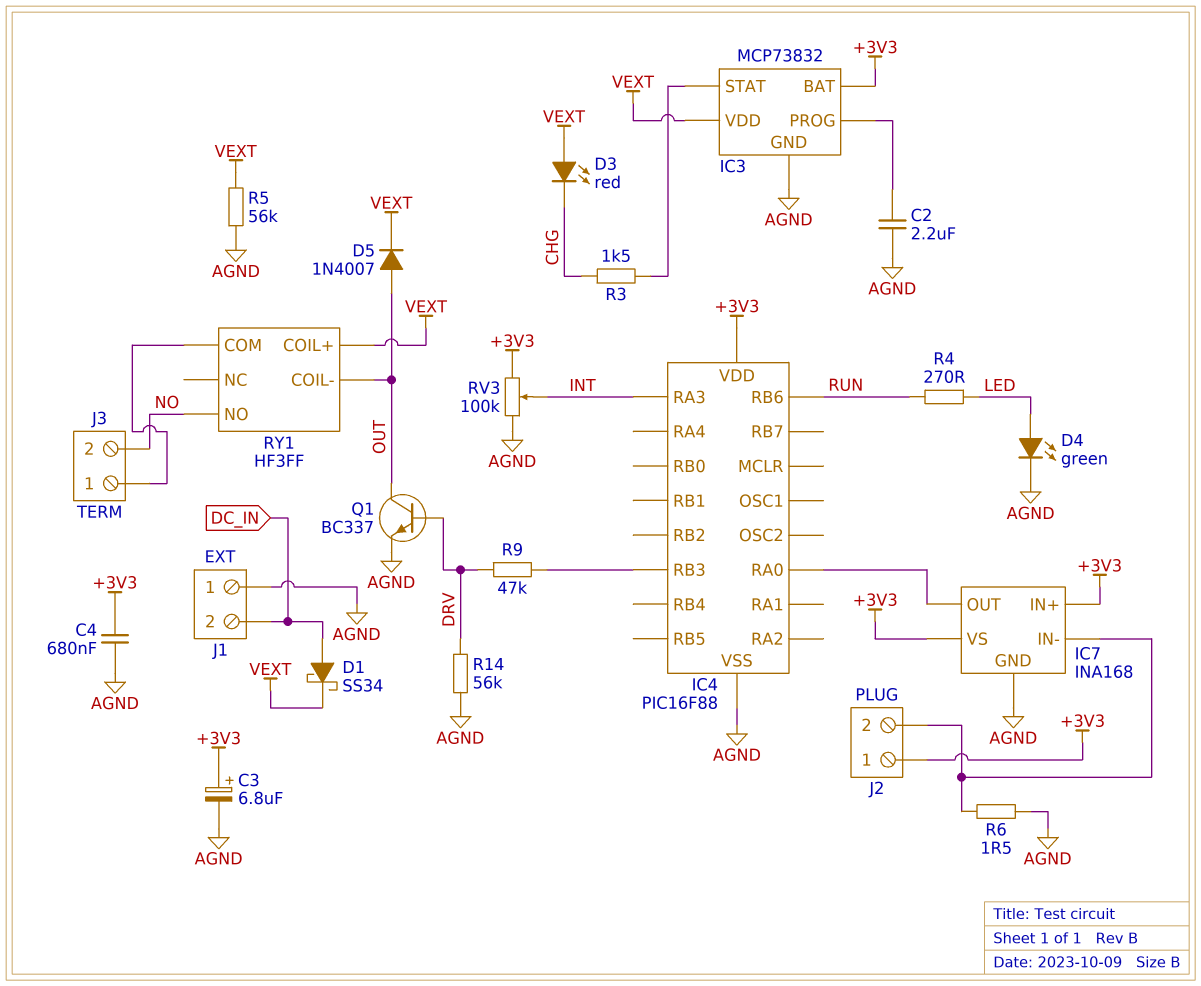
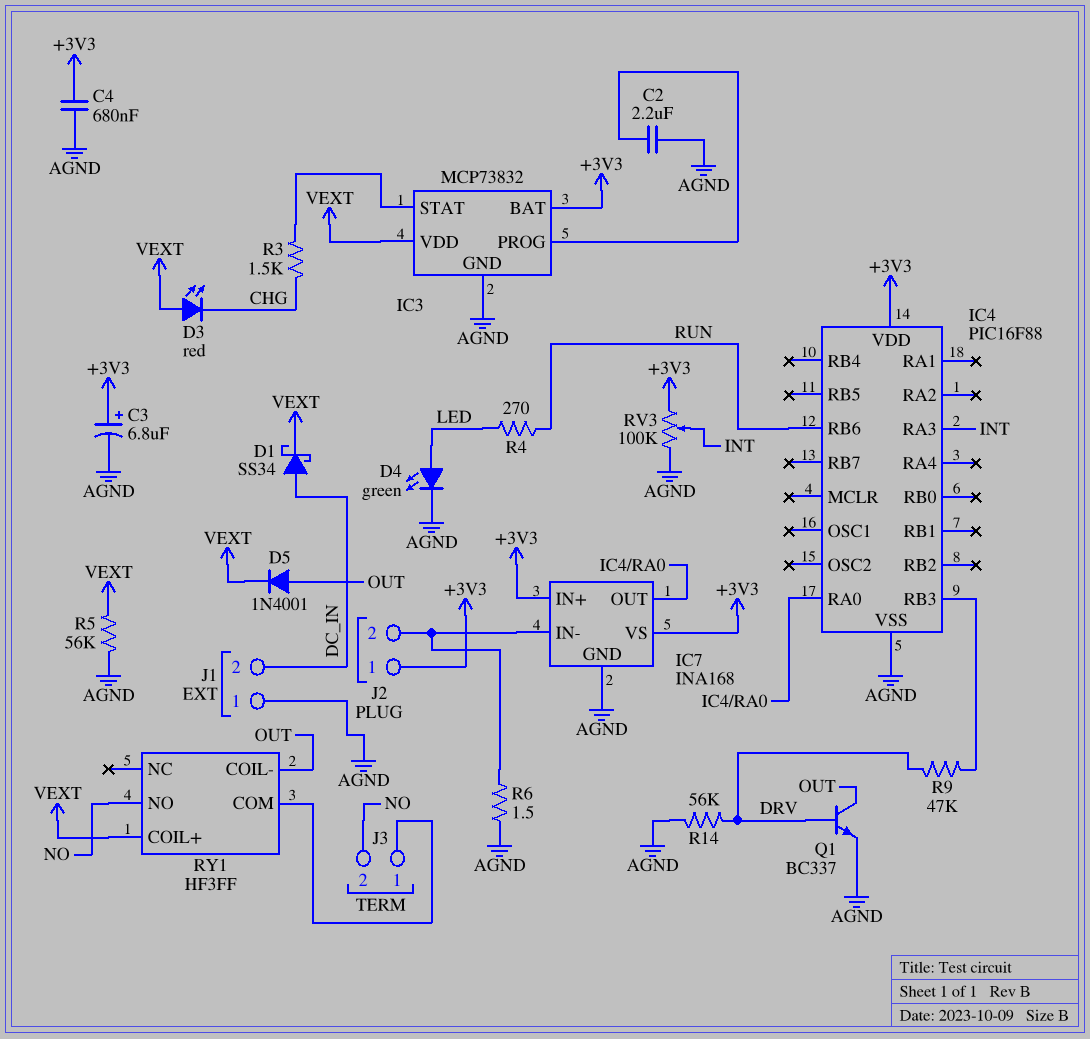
D5: diode 1N4007 (A OUT, K VEXT) -> diode 1N4001 (A OUT, K VEXT)

